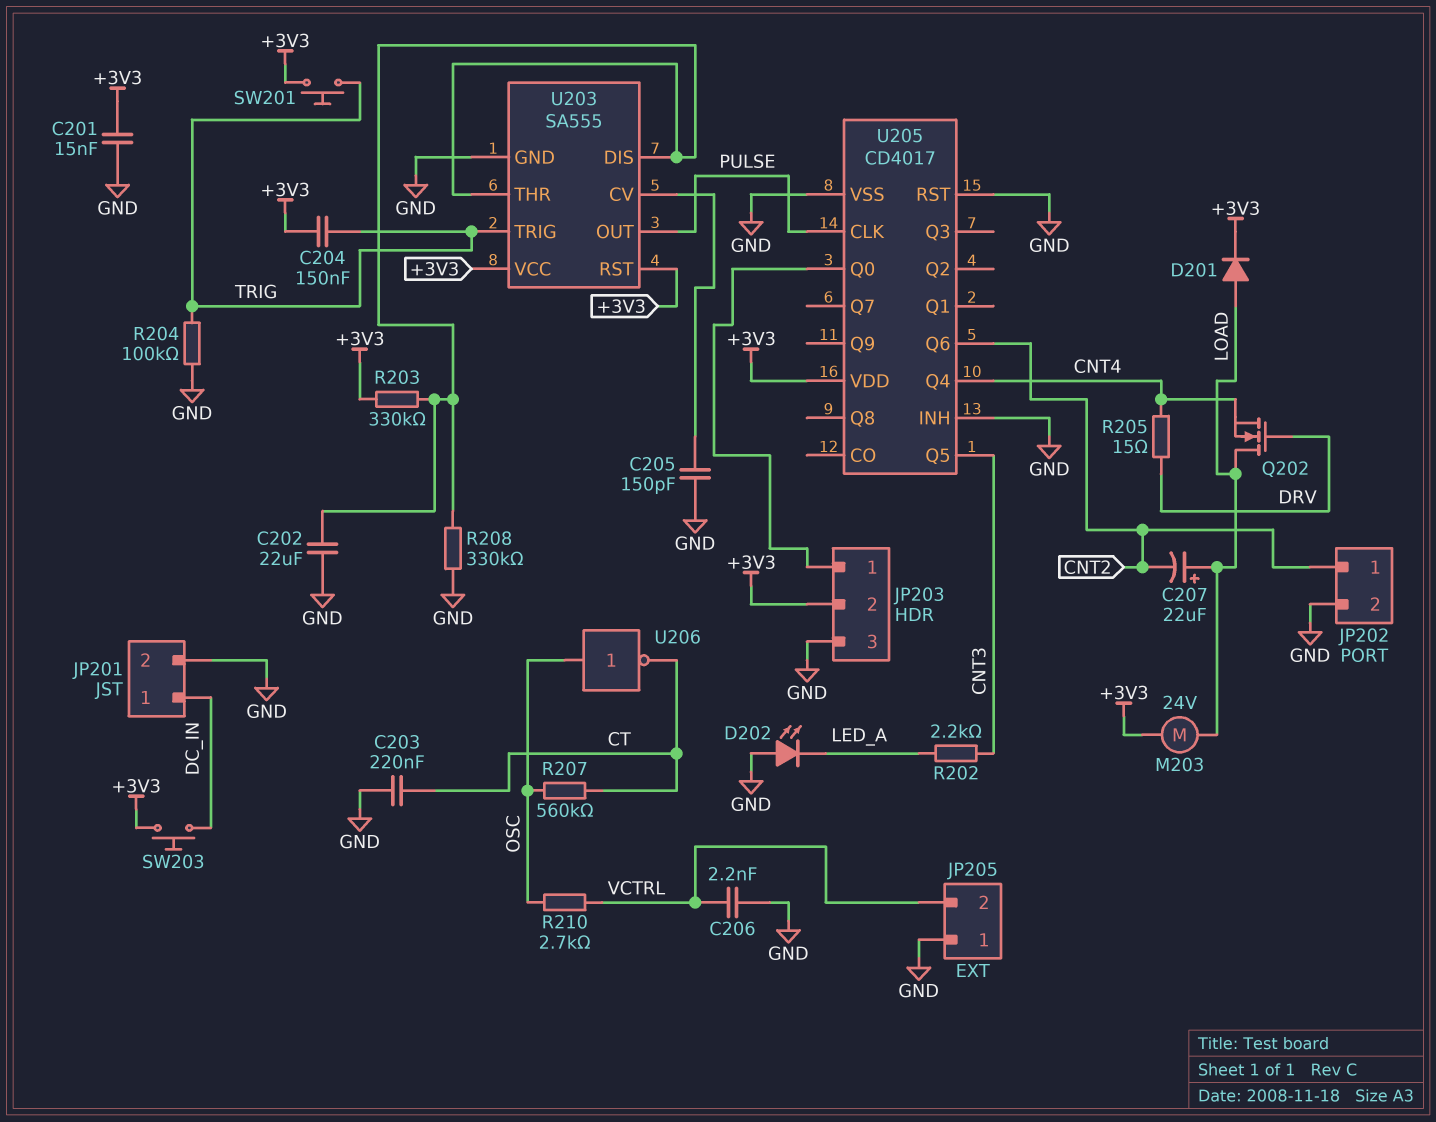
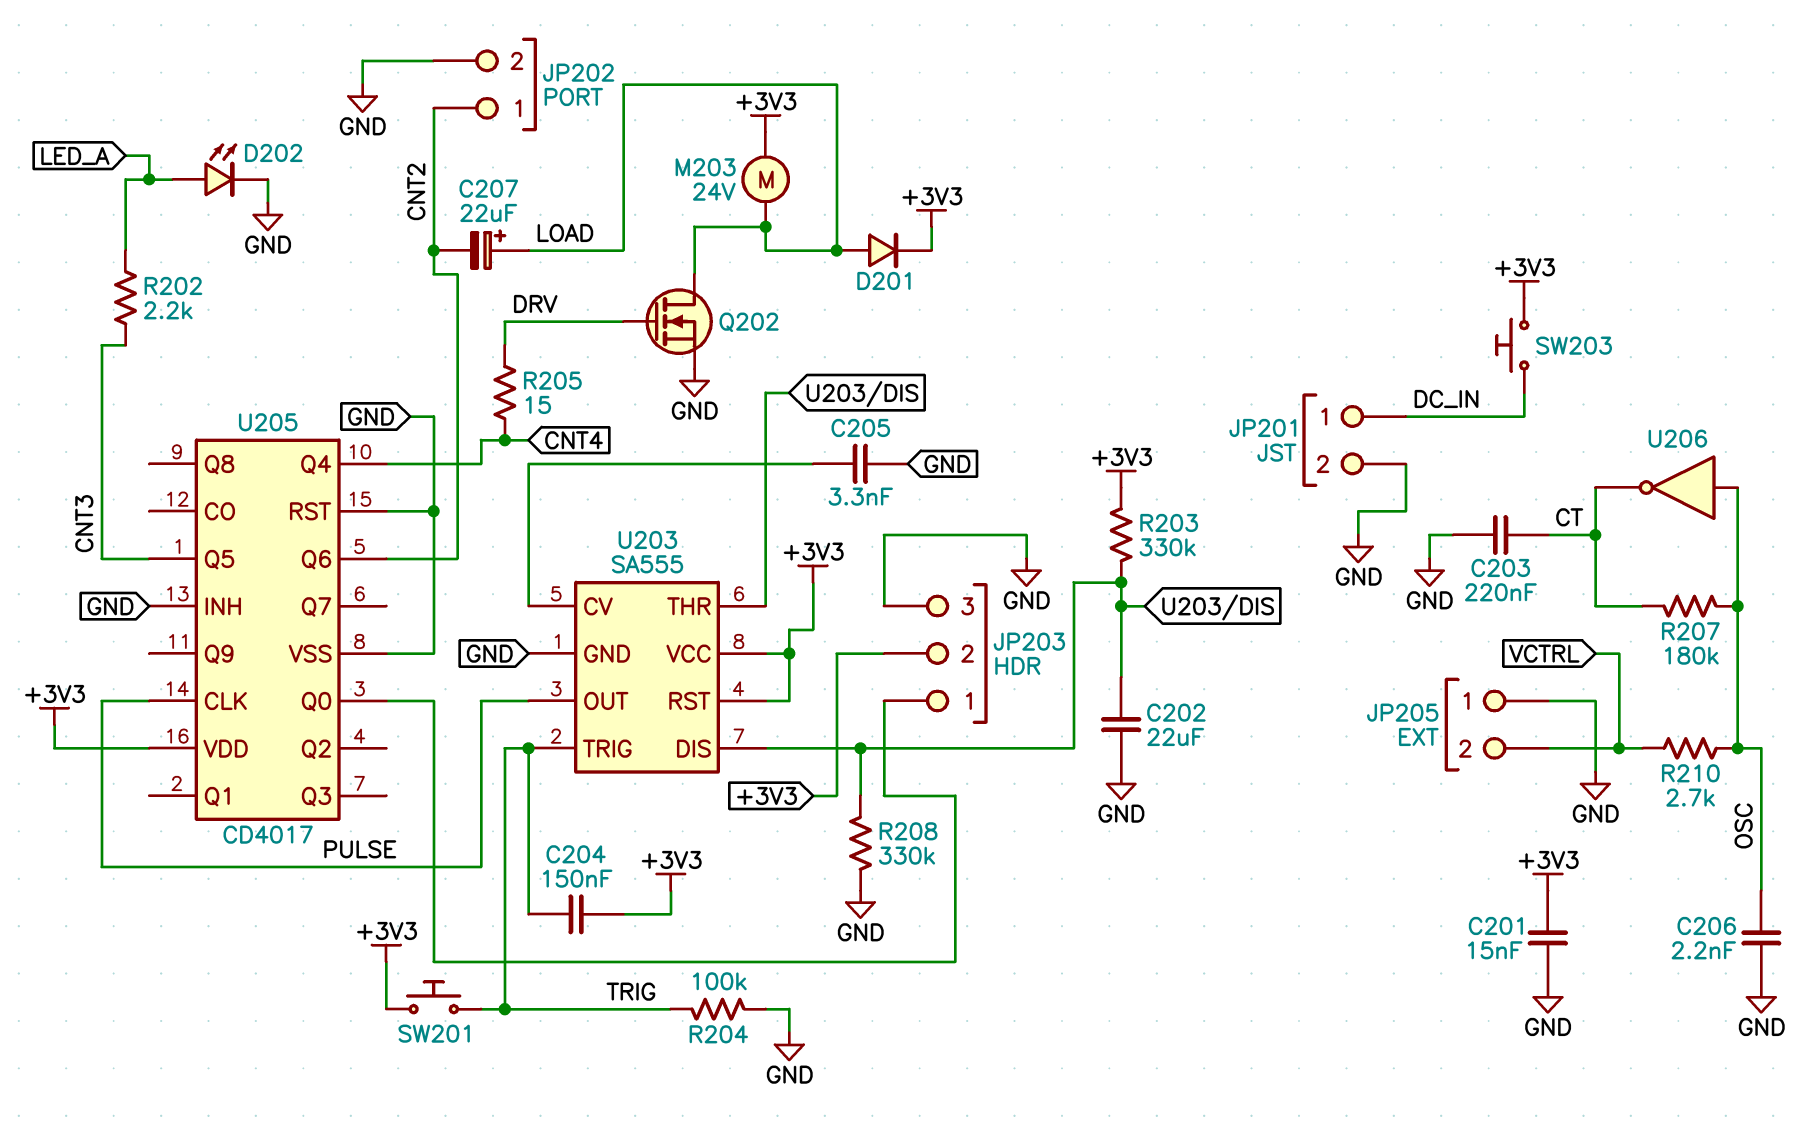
C205: 150pF (GND, U203/CV) -> 3.3nF (GND, U203/CV)
C206: 2.2nF (GND, VCTRL) -> 2.2nF (GND, OSC)
D202: LED (A GND, K LED_A) -> LED (A LED_A, K GND)
Q202: NMOS (G DRV, D LOAD, S CNT4) -> NMOS (G DRV, D LOAD, S GND)
R207: 560k (CT, OSC) -> 180k (CT, OSC)

